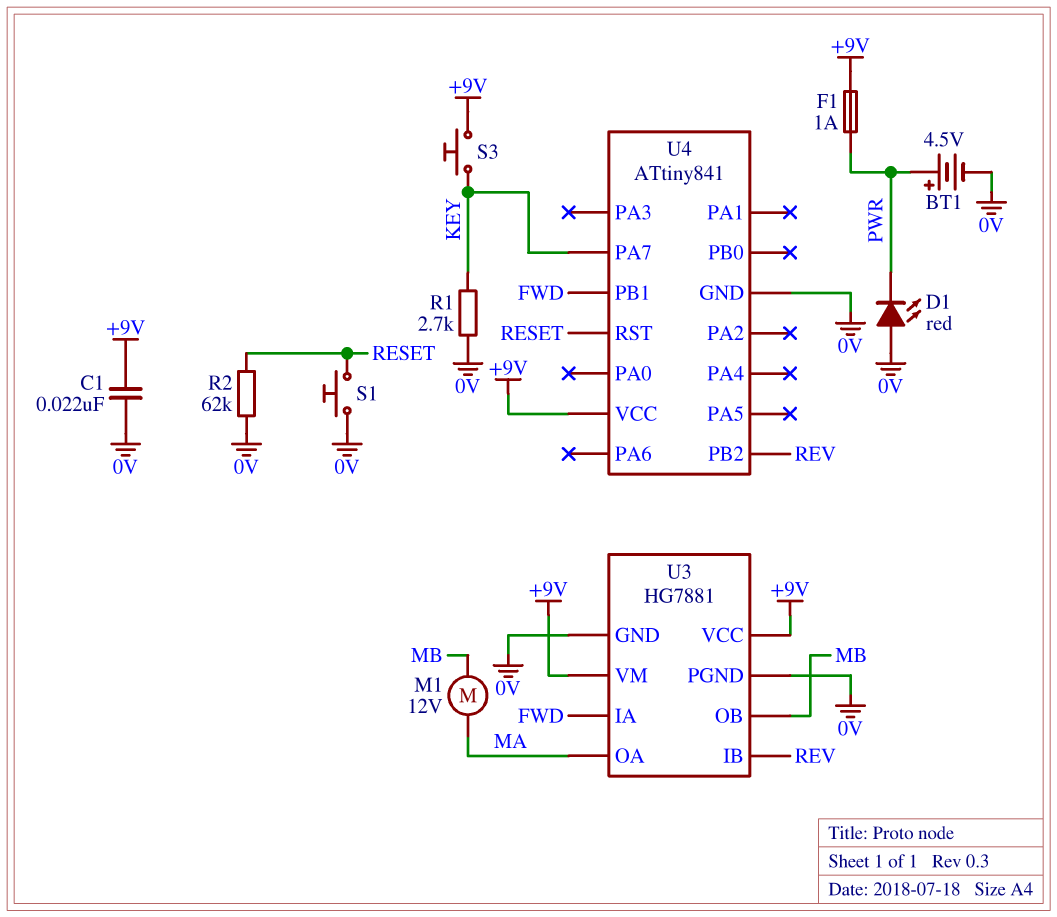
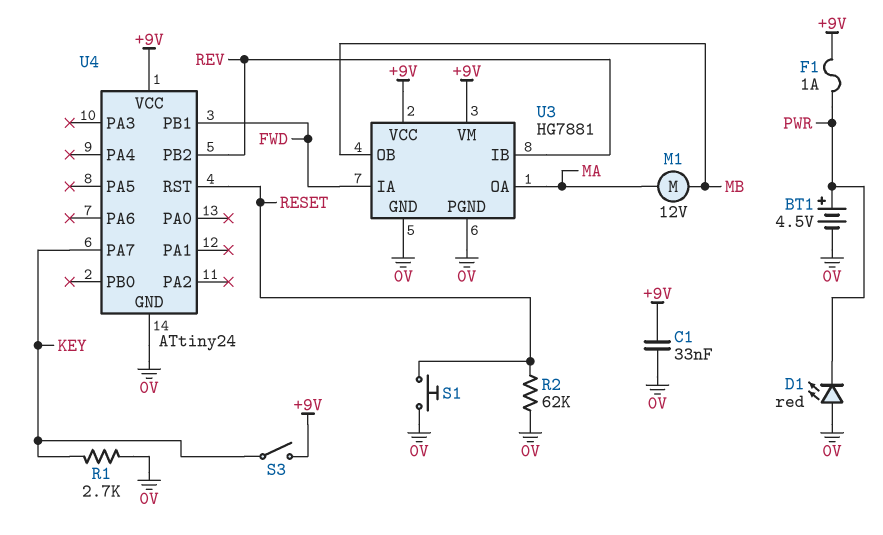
C1: 22nF (+9V, 0V) -> 33nF (+9V, 0V)
S3: button (+9V, KEY) -> switch (+9V, KEY)
U4: ATtiny841 -> ATtiny24

